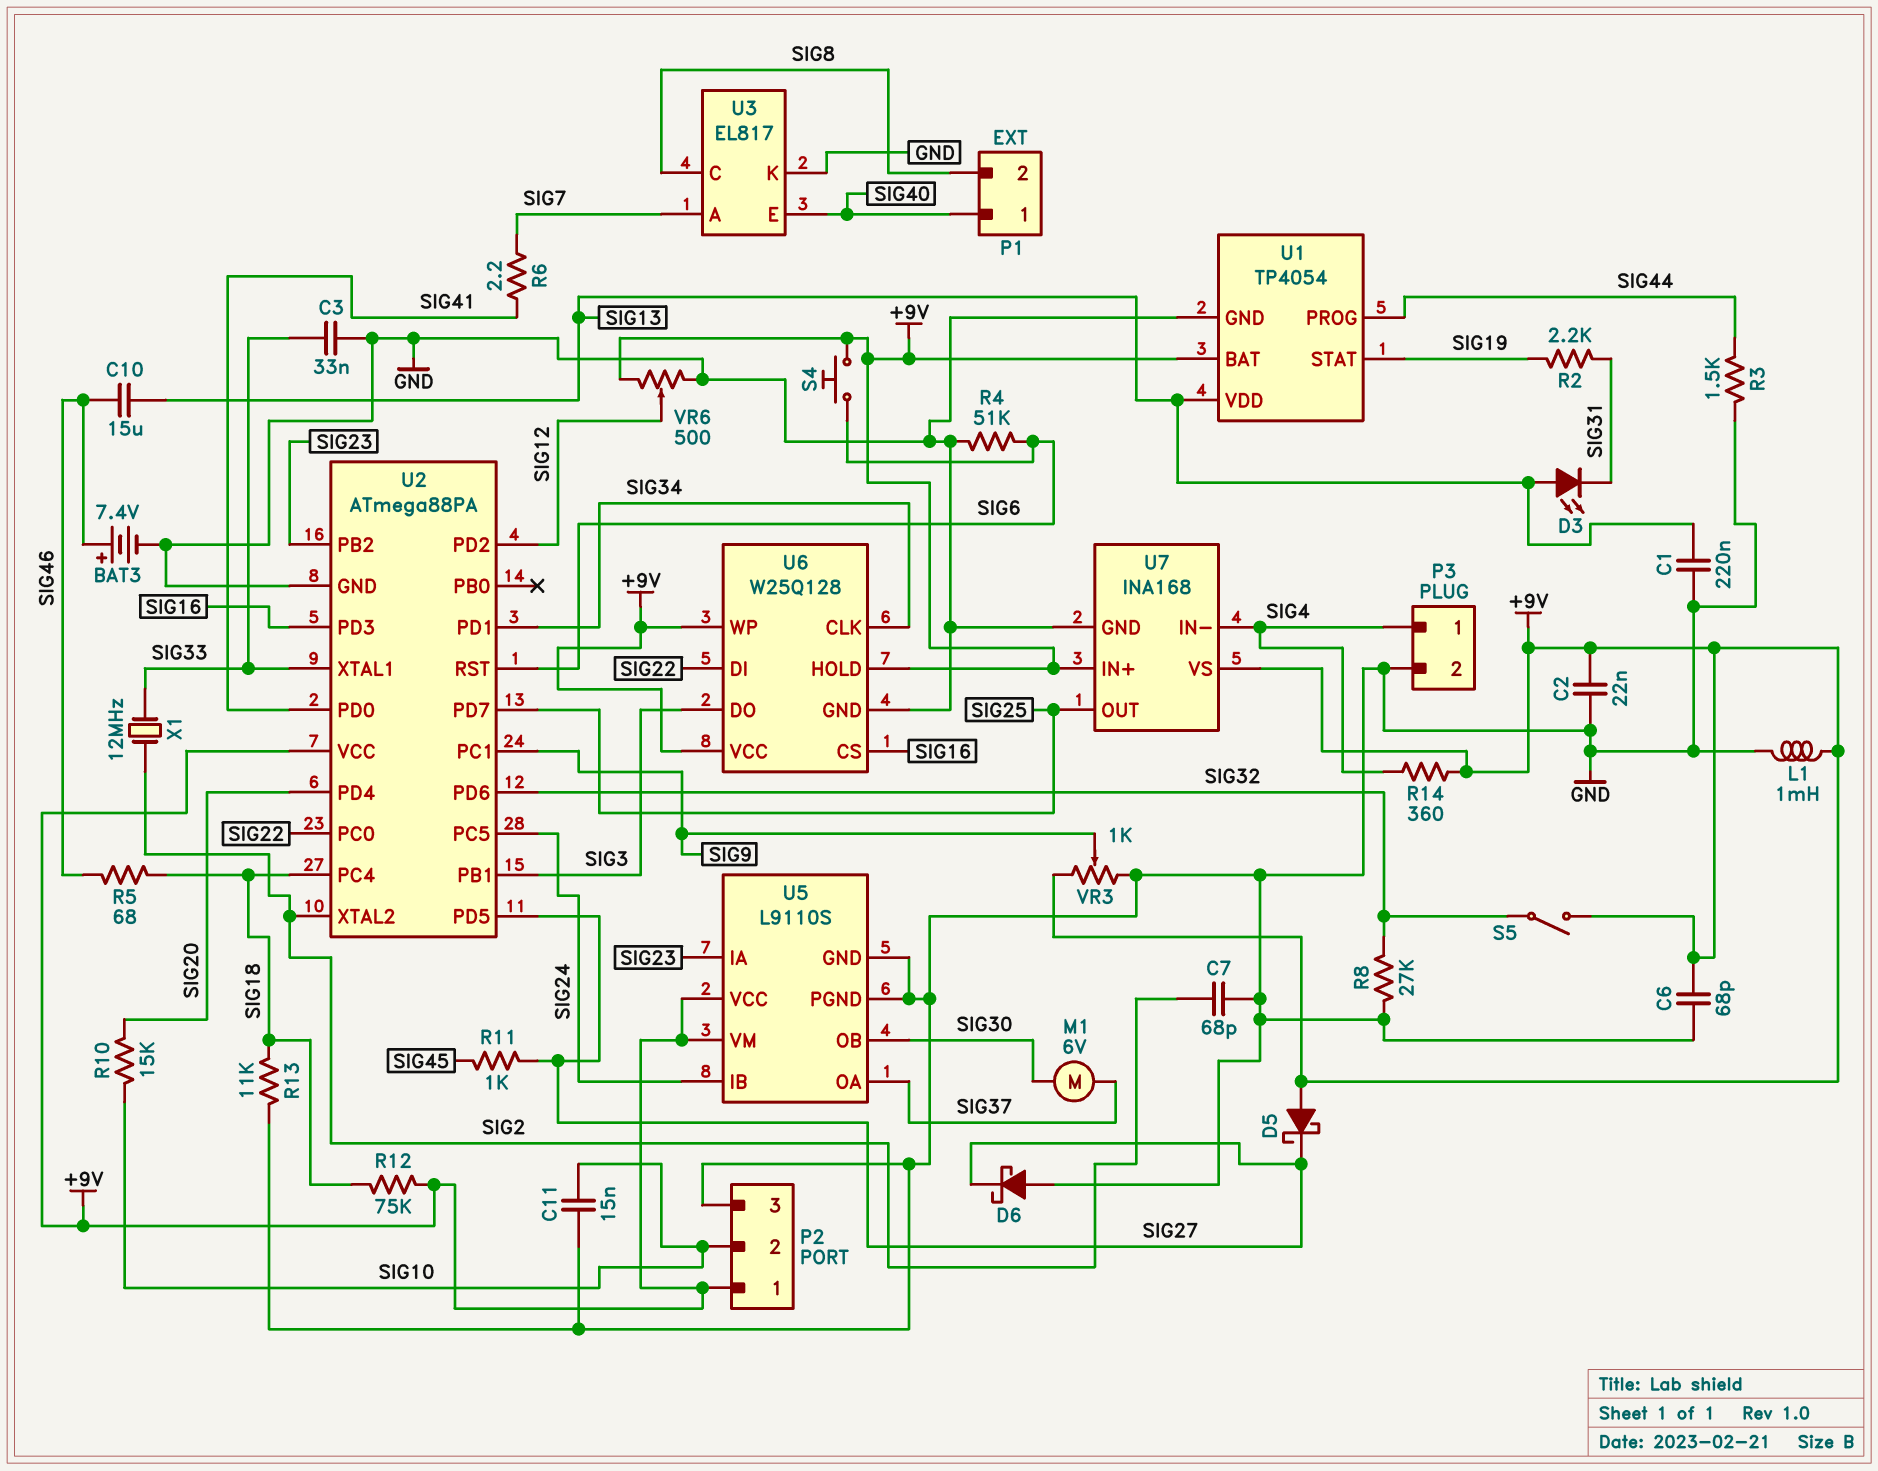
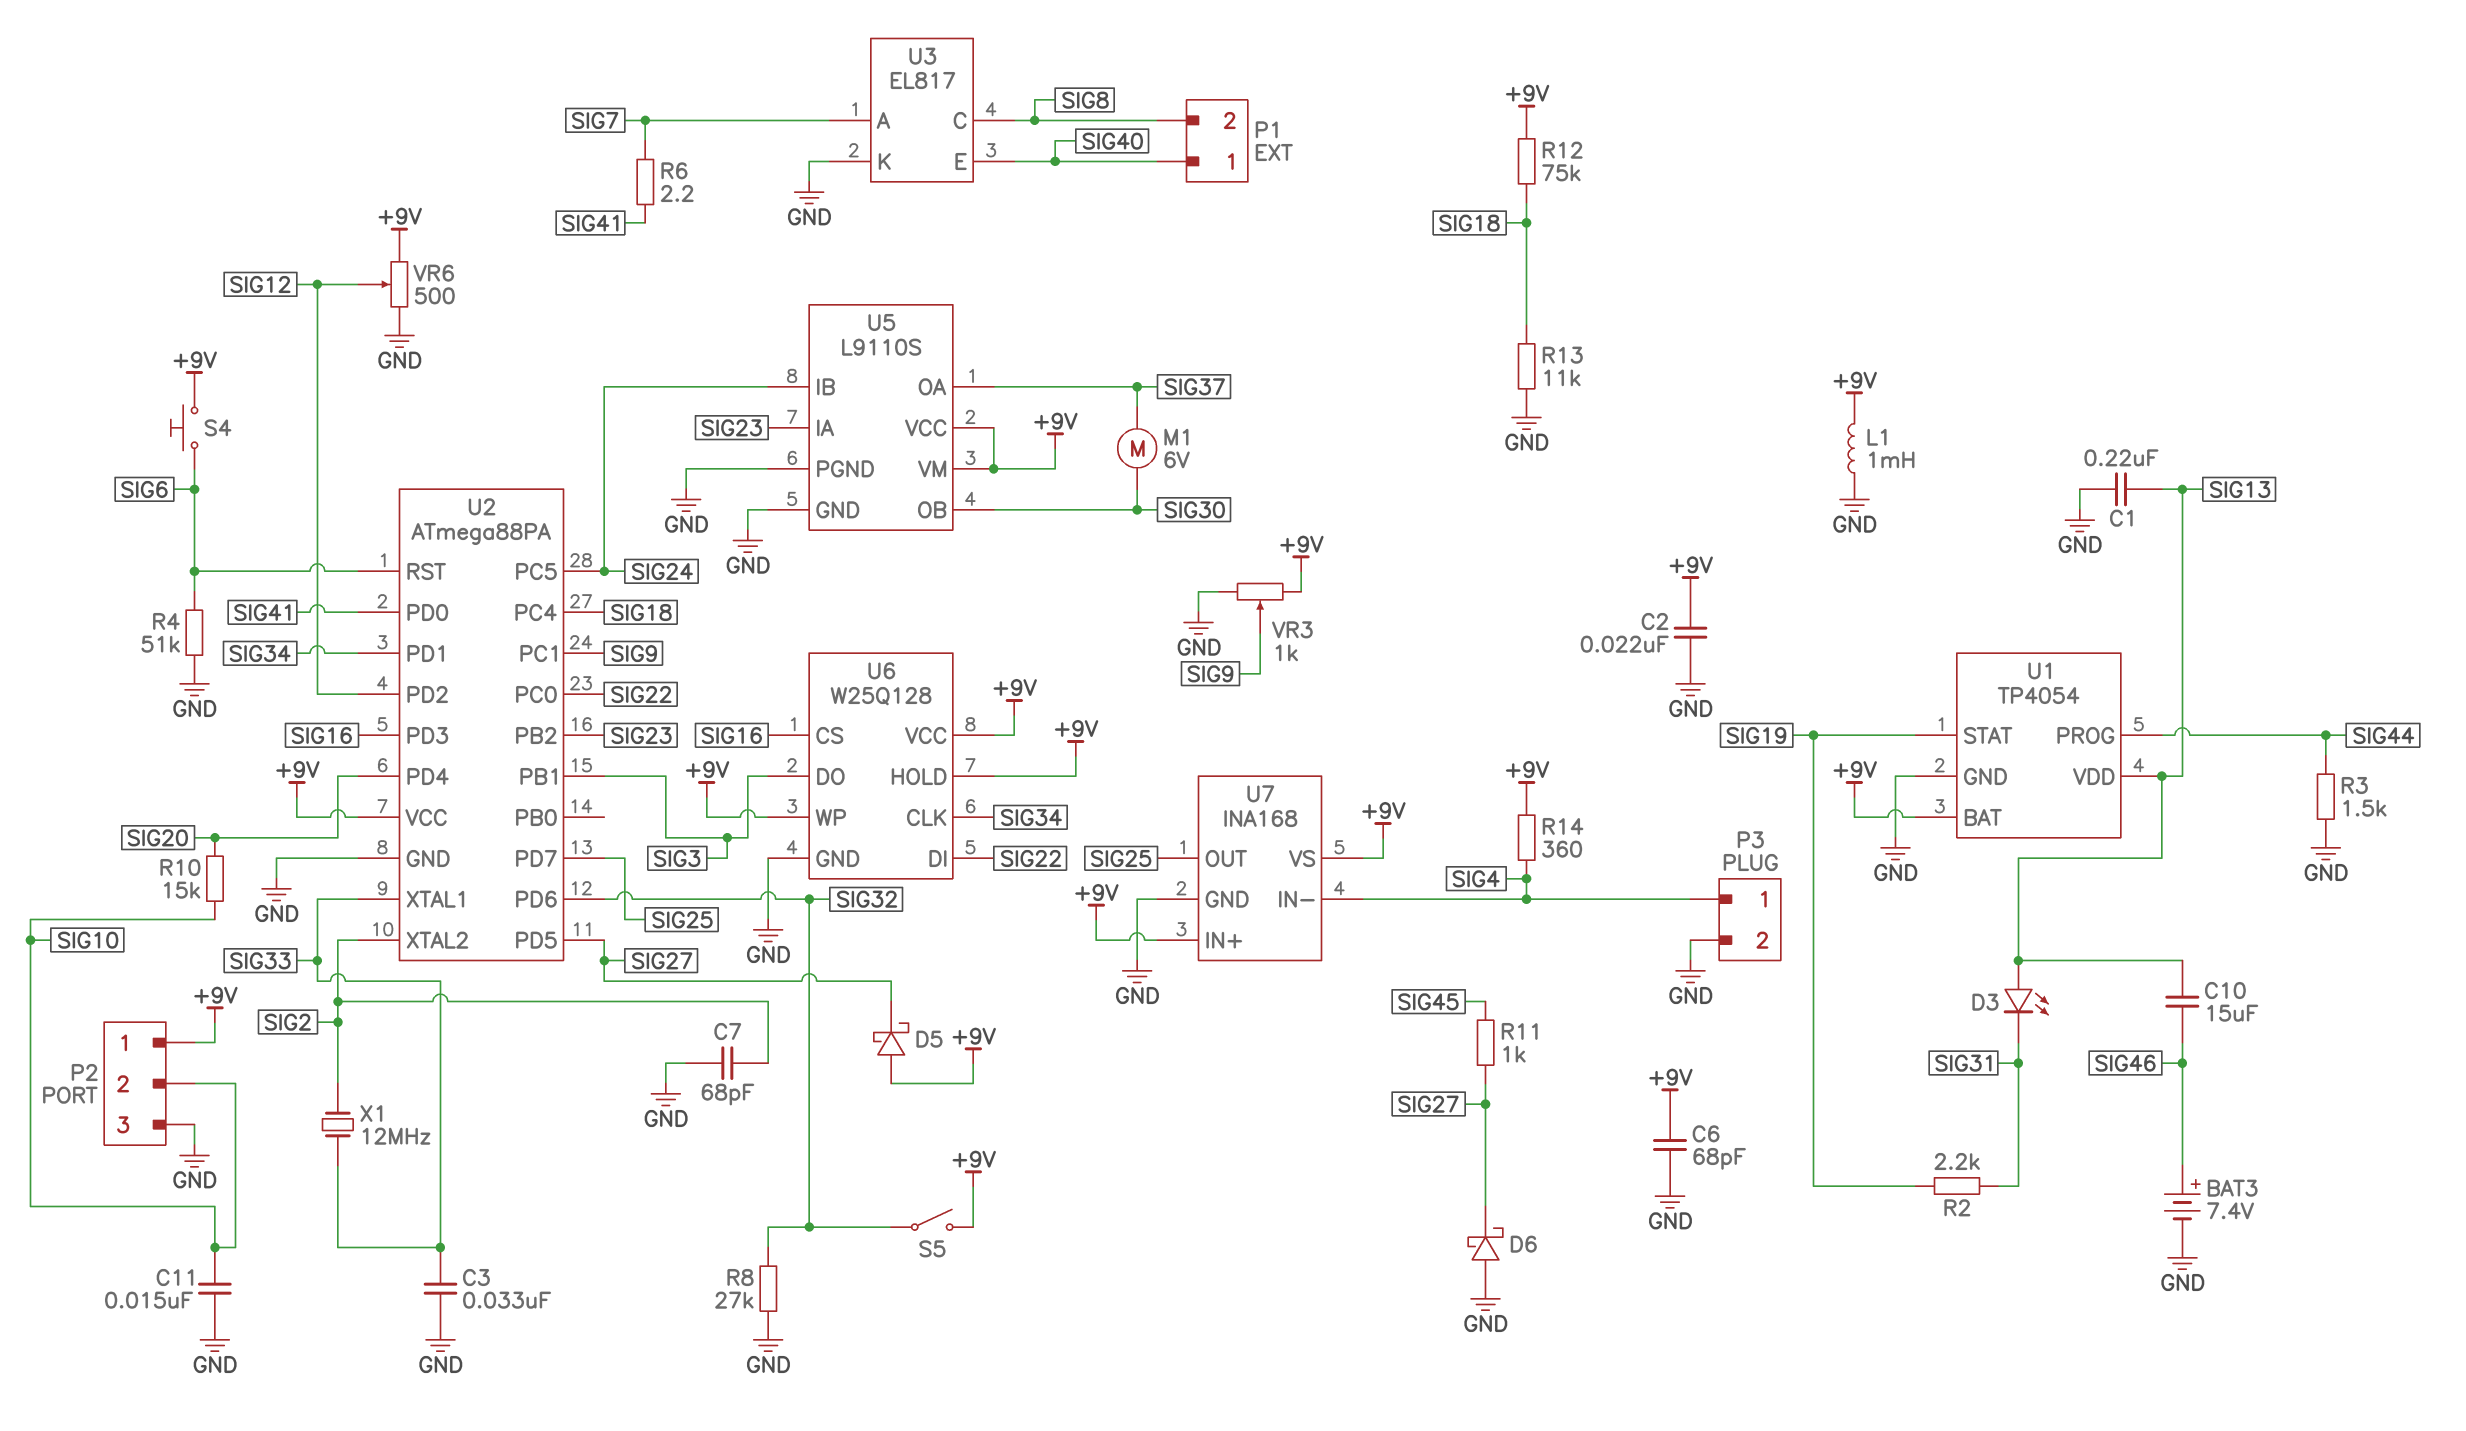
R5: 68 (SIG18, SIG46) -> none

